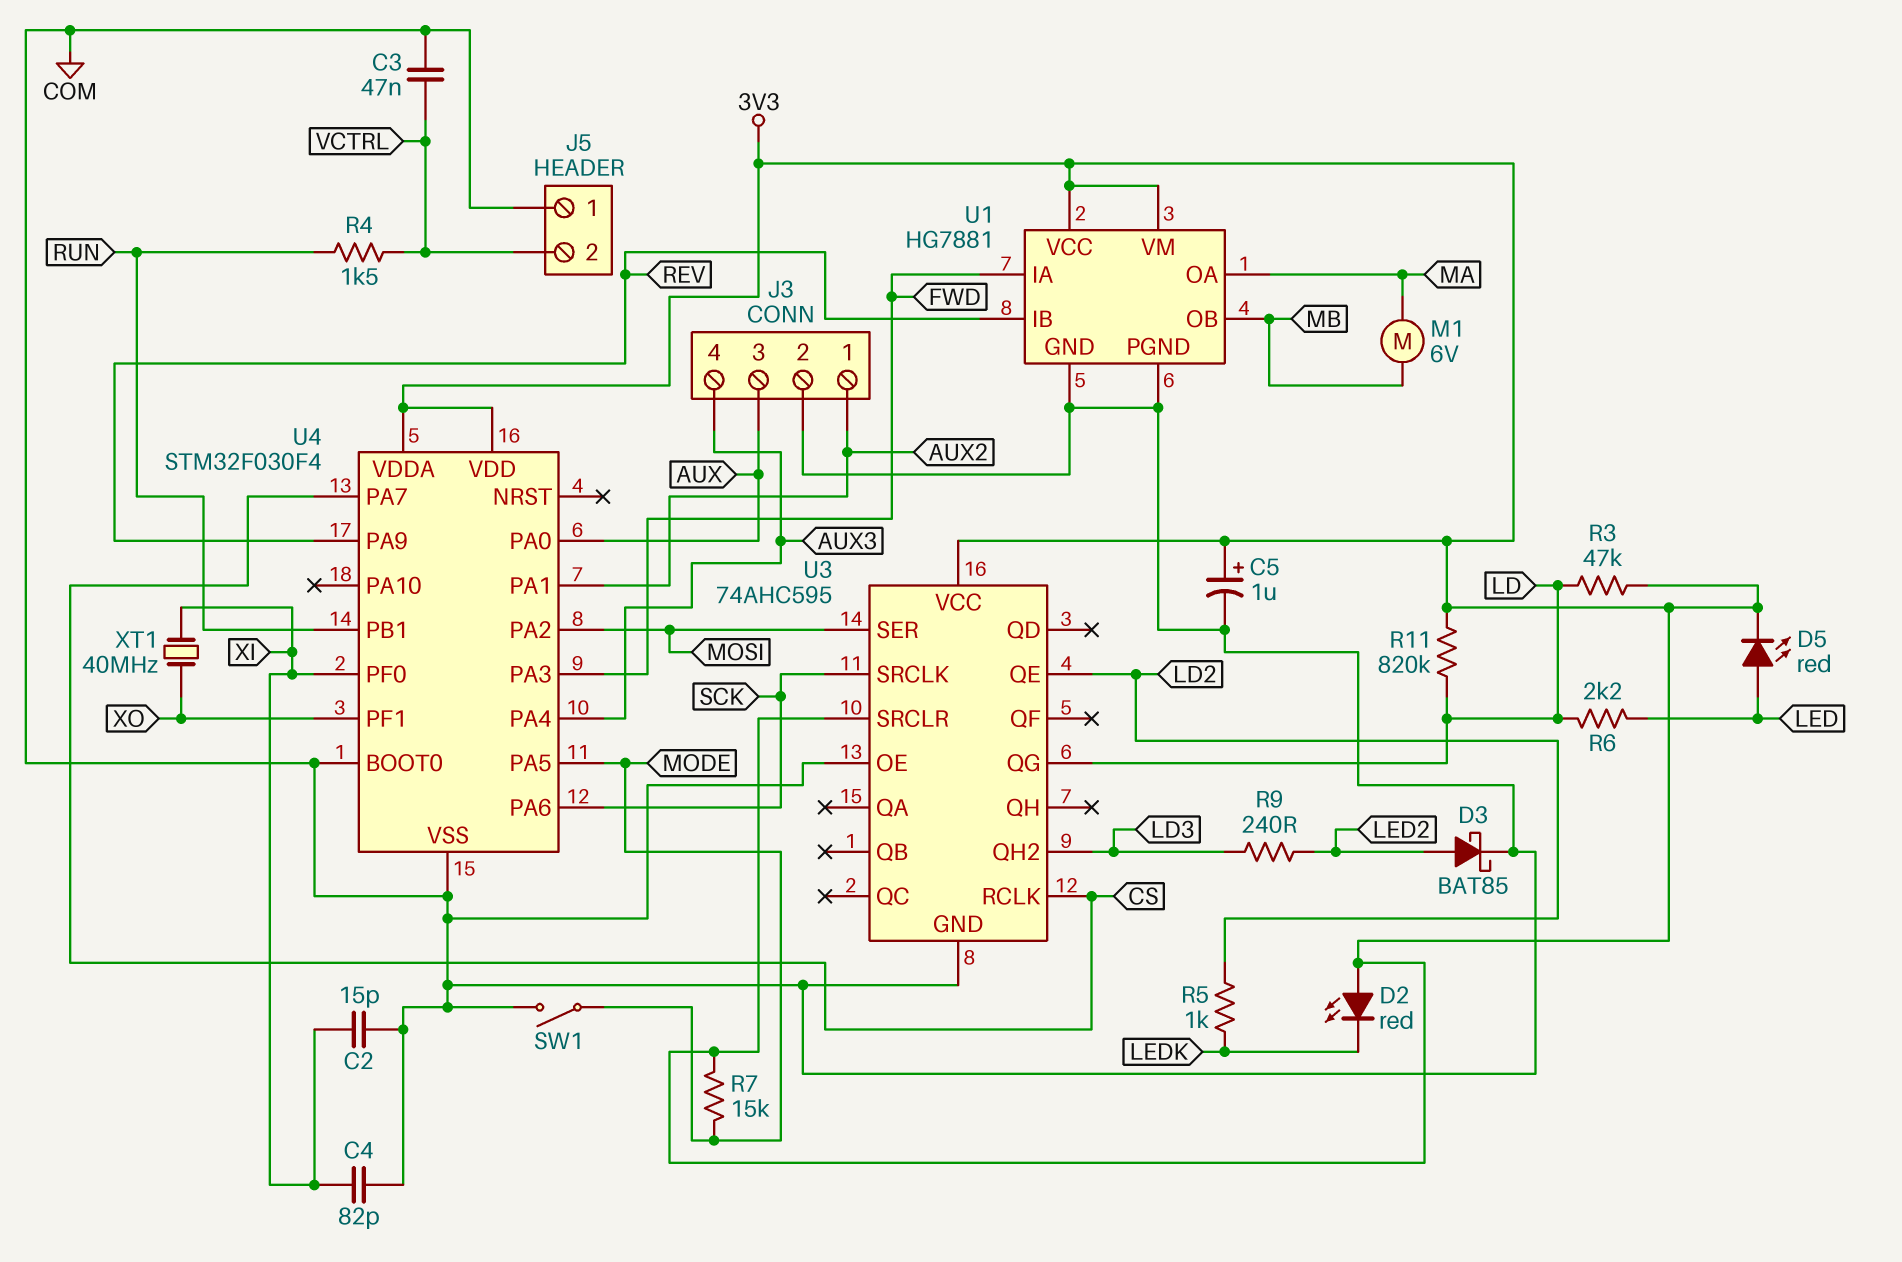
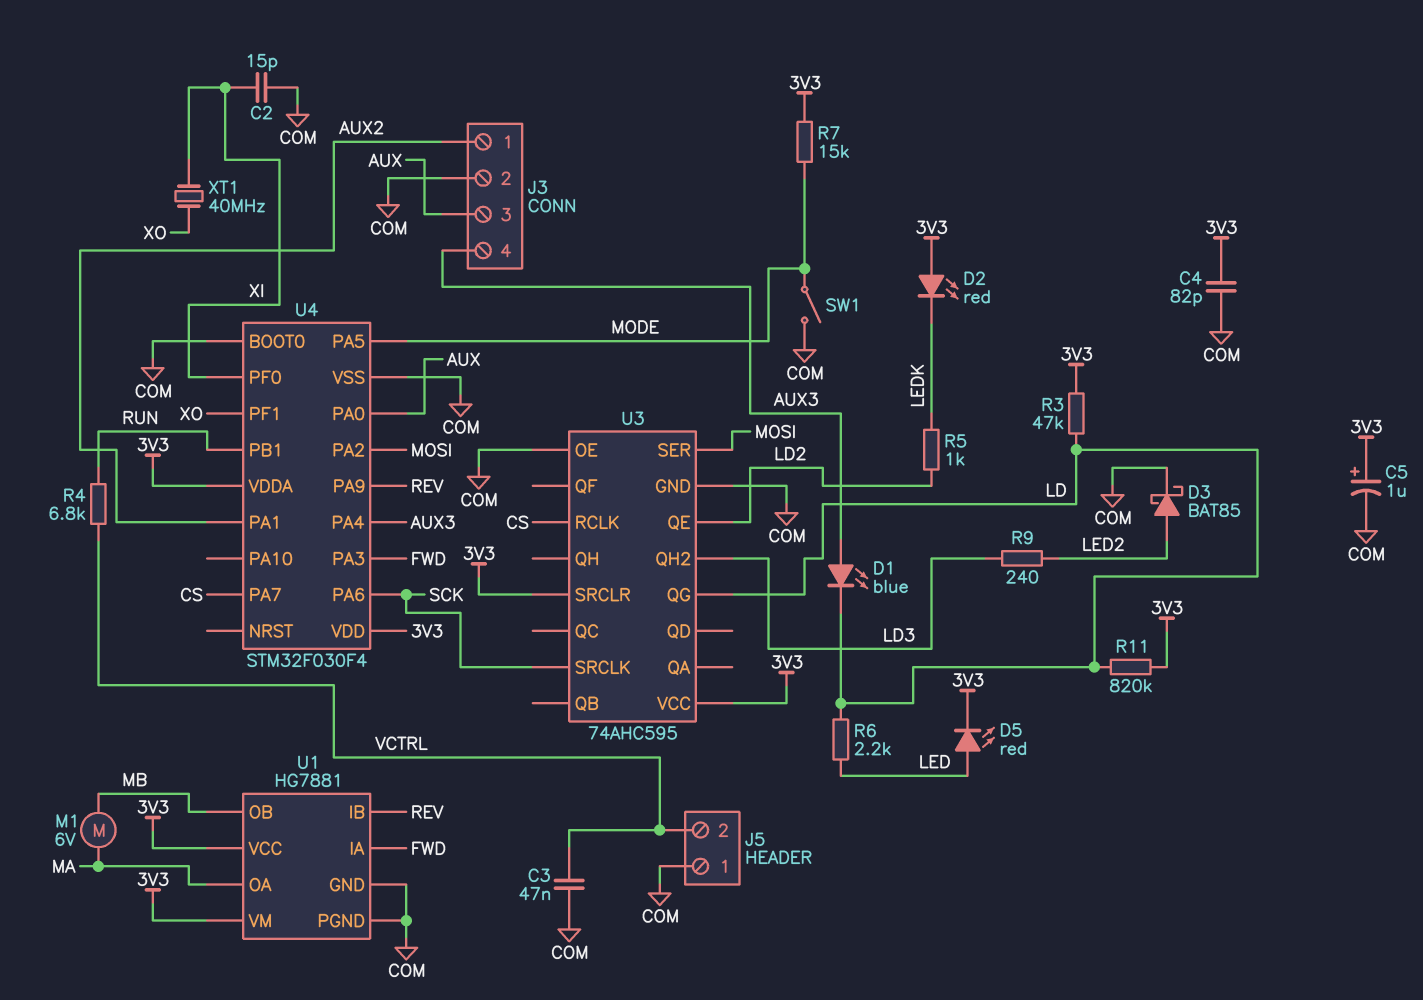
C4: 82pF (COM, XI) -> 82pF (3V3, COM)
D1: none -> LED blue (A AUX3, K LD)
R4: 1.5k (RUN, VCTRL) -> 6.8k (RUN, VCTRL)

